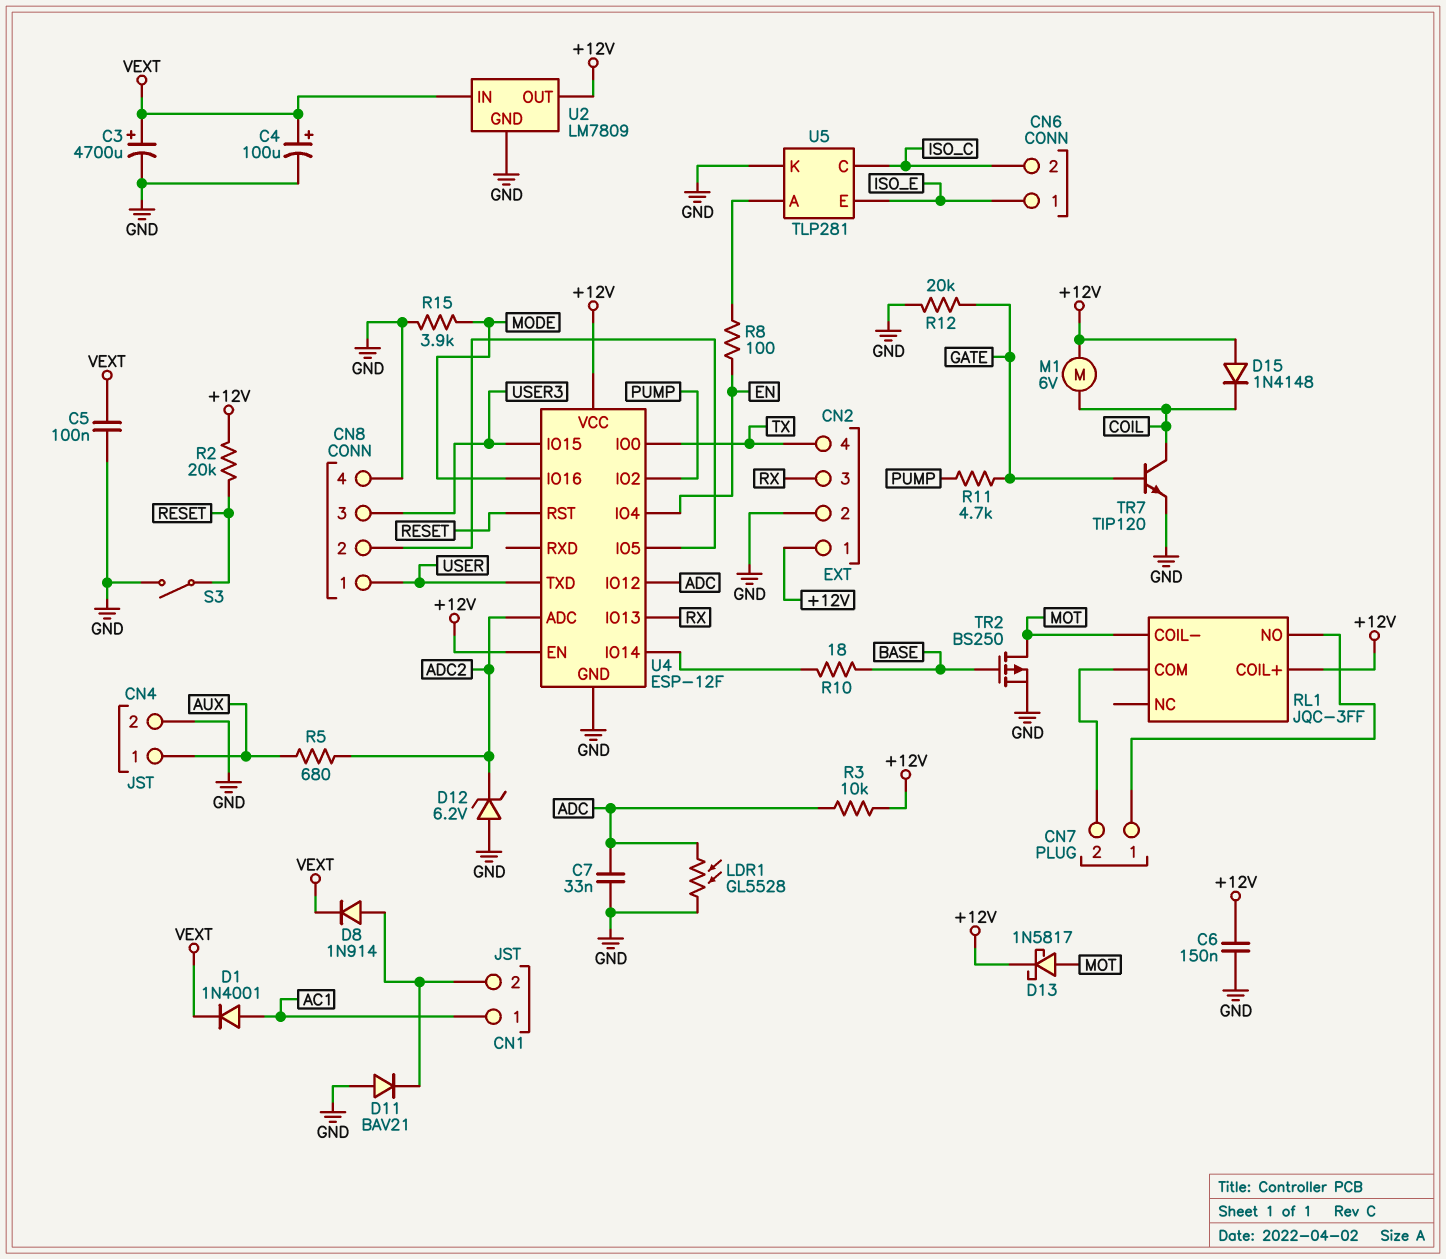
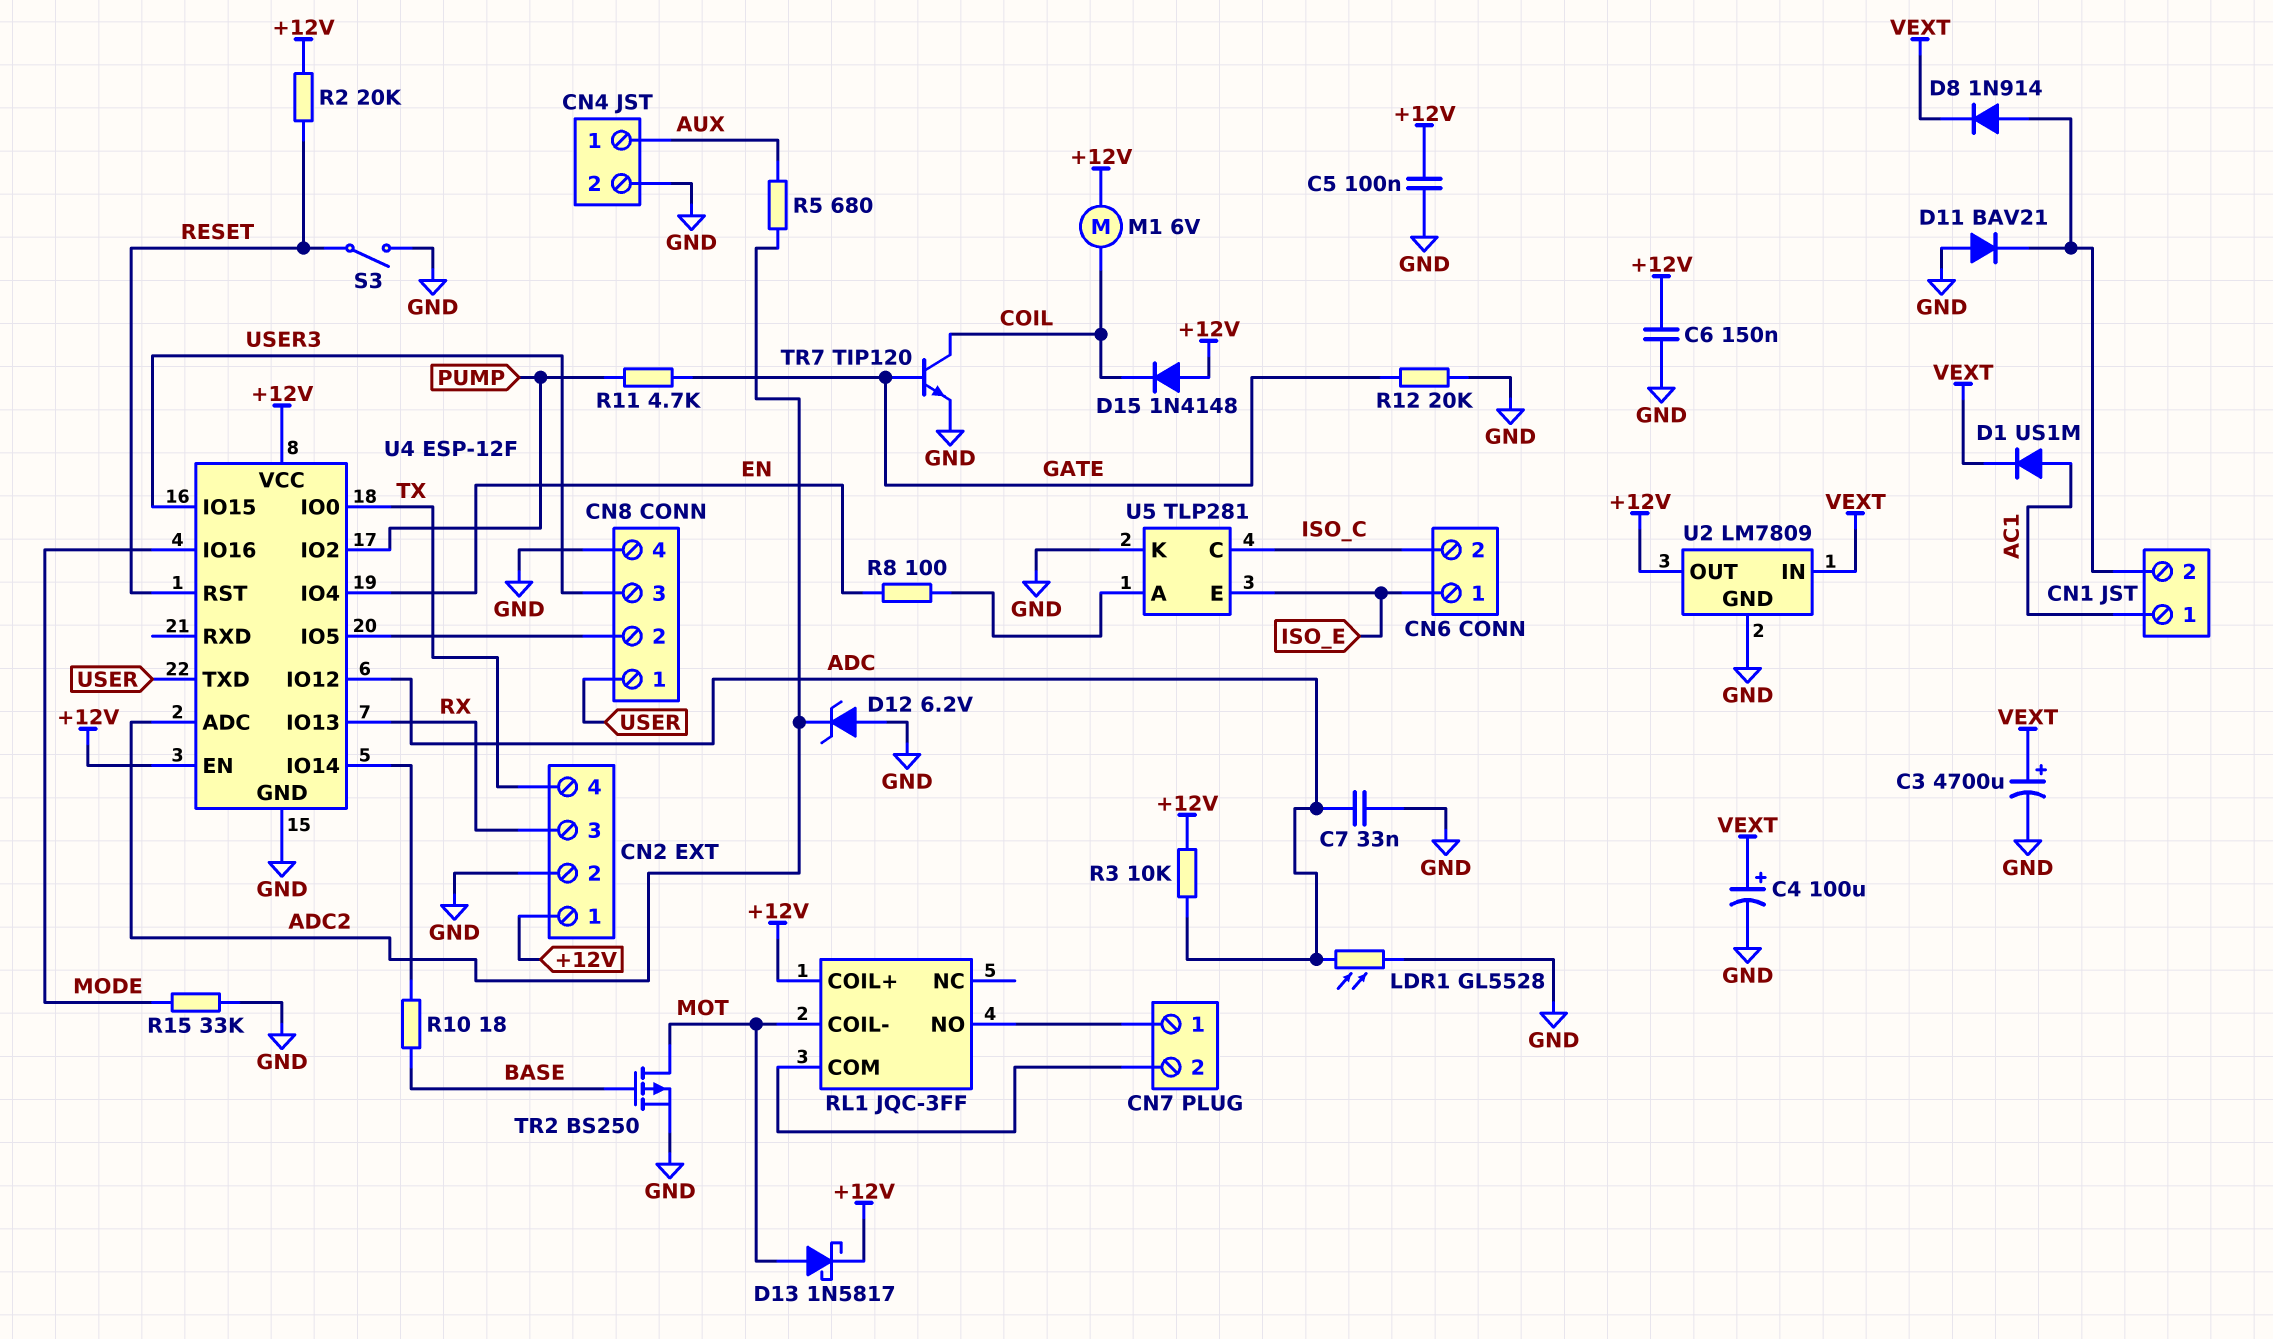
C5: 100nF (GND, VEXT) -> 100nF (+12V, GND)
D1: diode 1N4001 (A AC1, K VEXT) -> diode US1M (A AC1, K VEXT)
R15: 3.9k (GND, MODE) -> 33k (GND, MODE)

